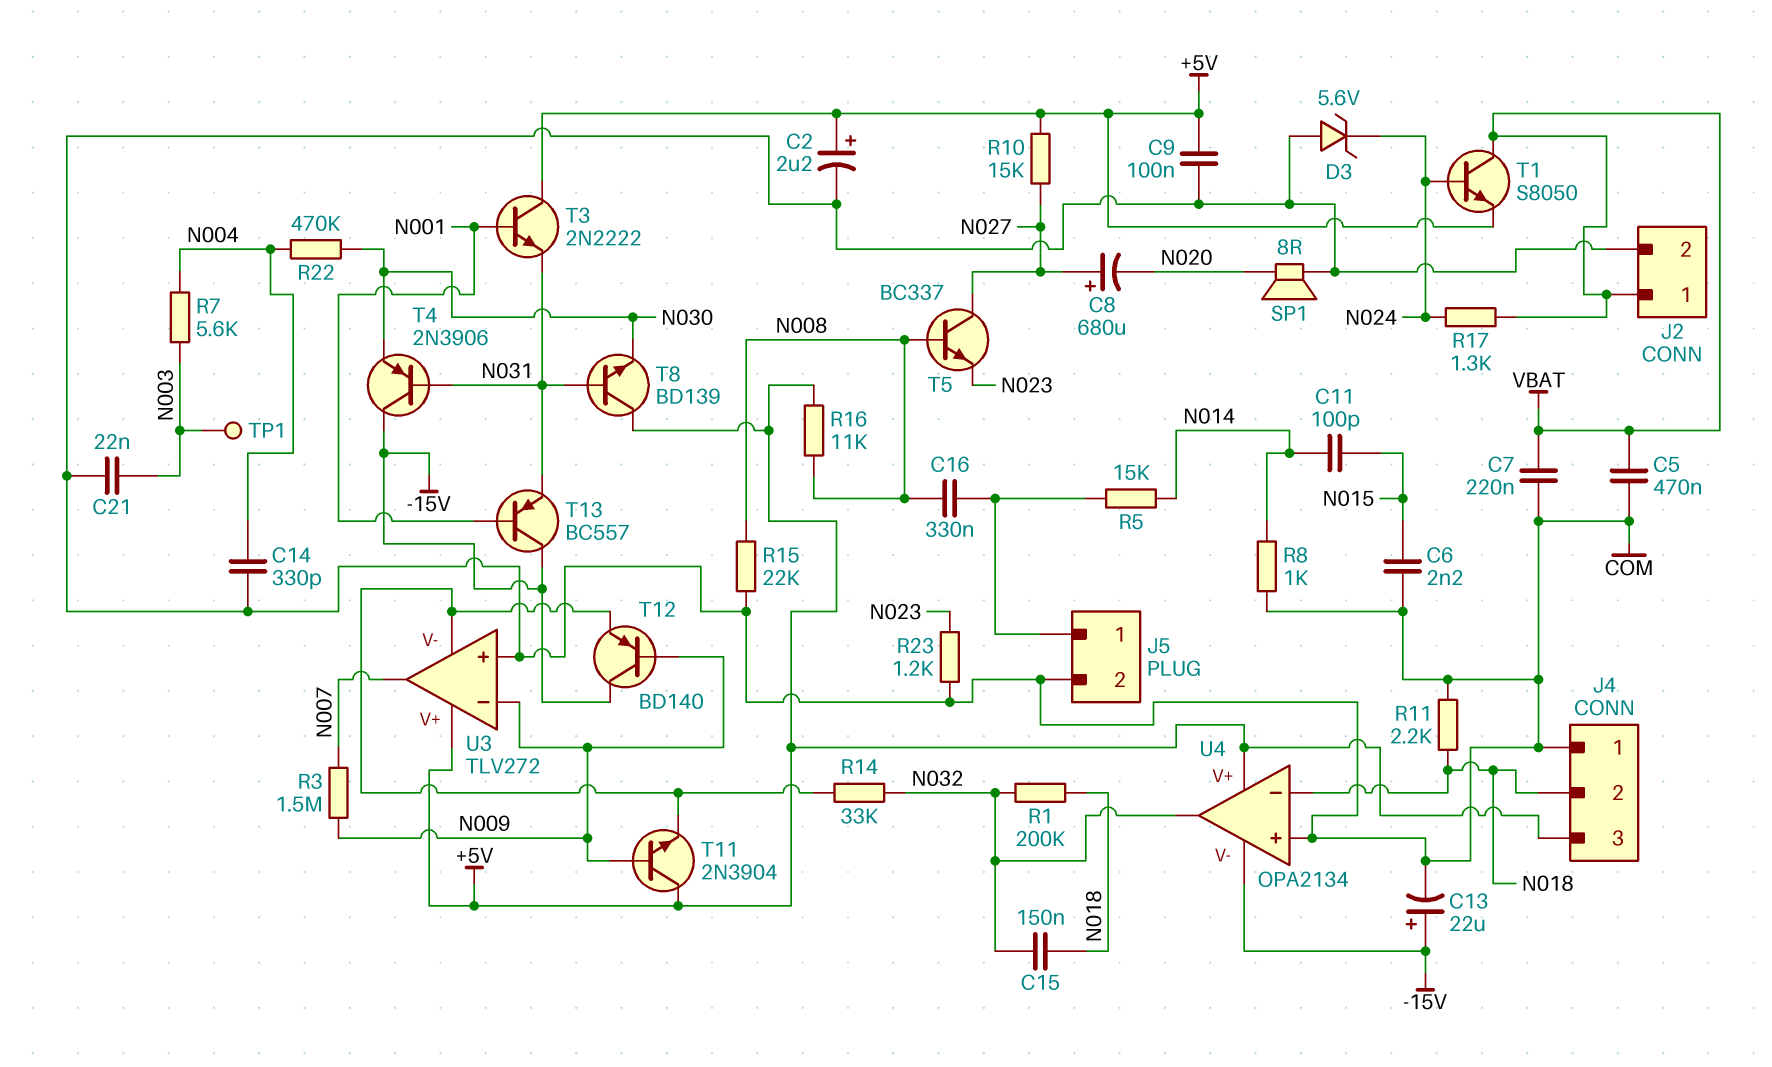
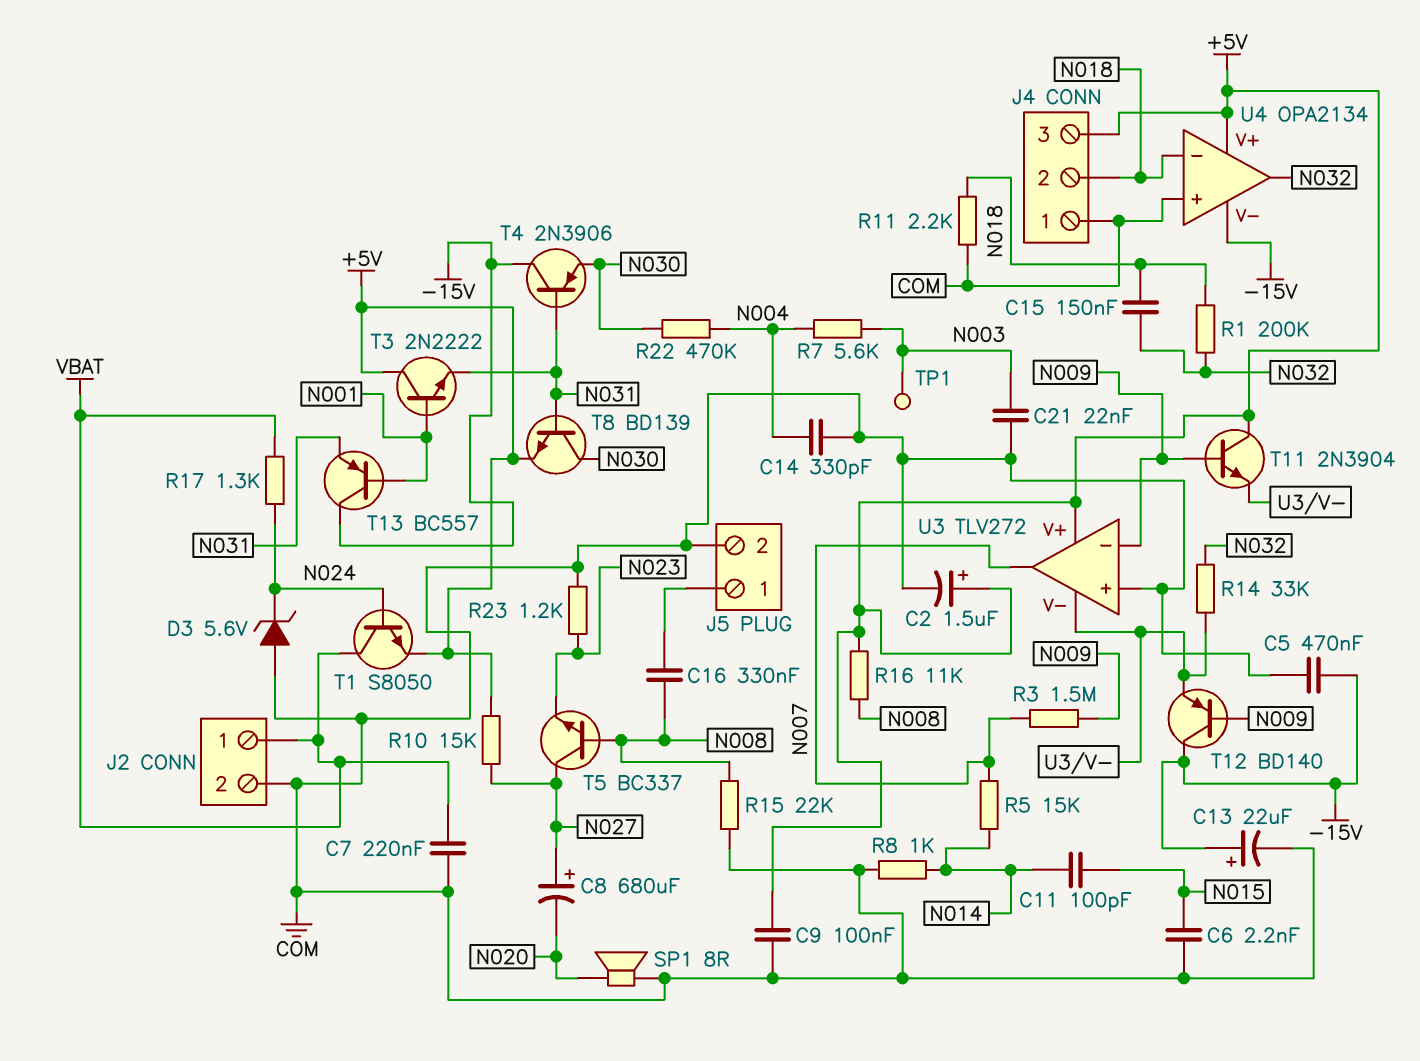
C2: 2.2uF (plus +5V, minus COM) -> 1.5uF (plus +5V, minus COM)
C5: 470nF (COM, VBAT) -> 470nF (-15V, COM)
R5: 15k (J5/1, N014) -> 15k (N007, N014)
T8: NPN BD139 (B N031, C +5V, E N030) -> NPN BD139 (B N031, C N030, E +5V)

